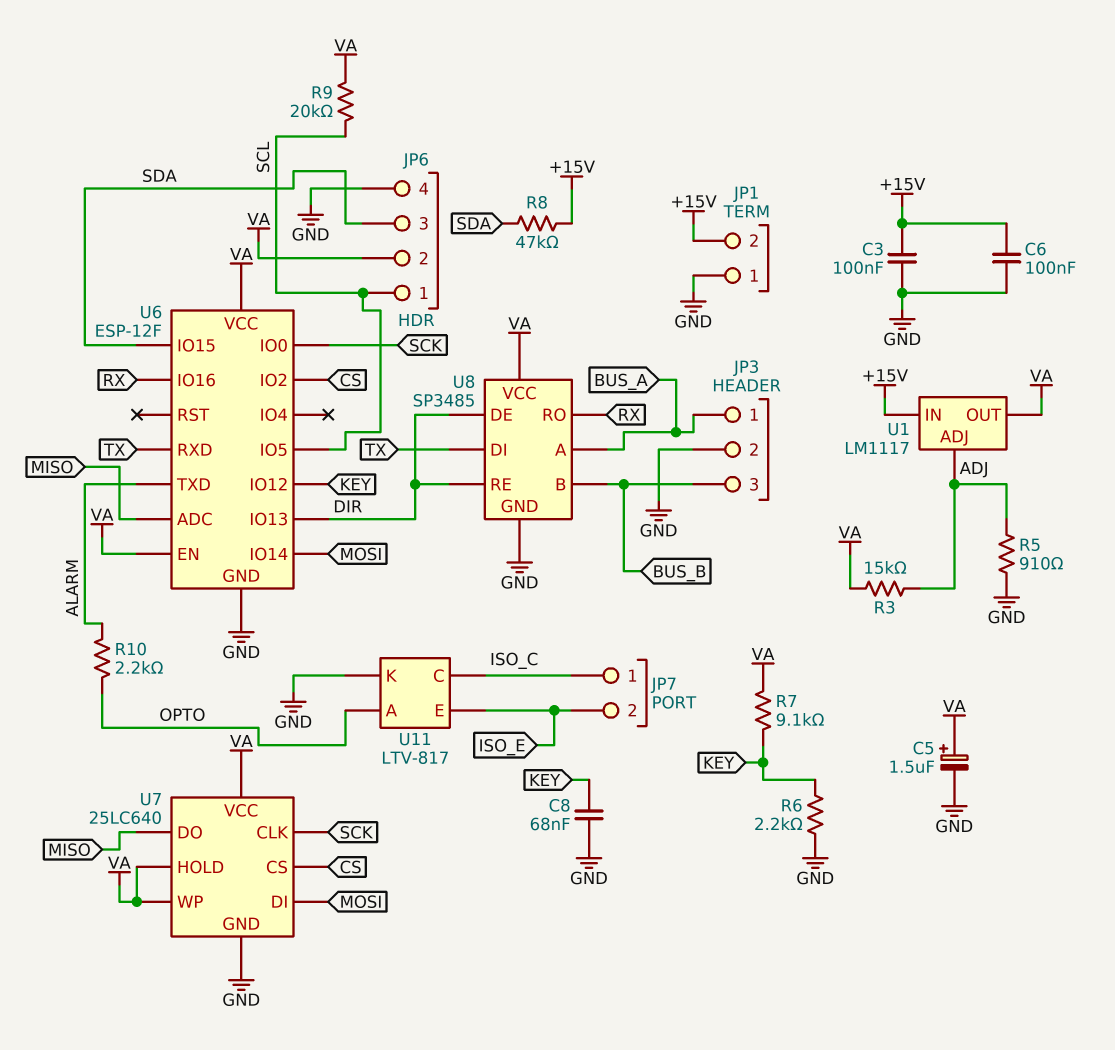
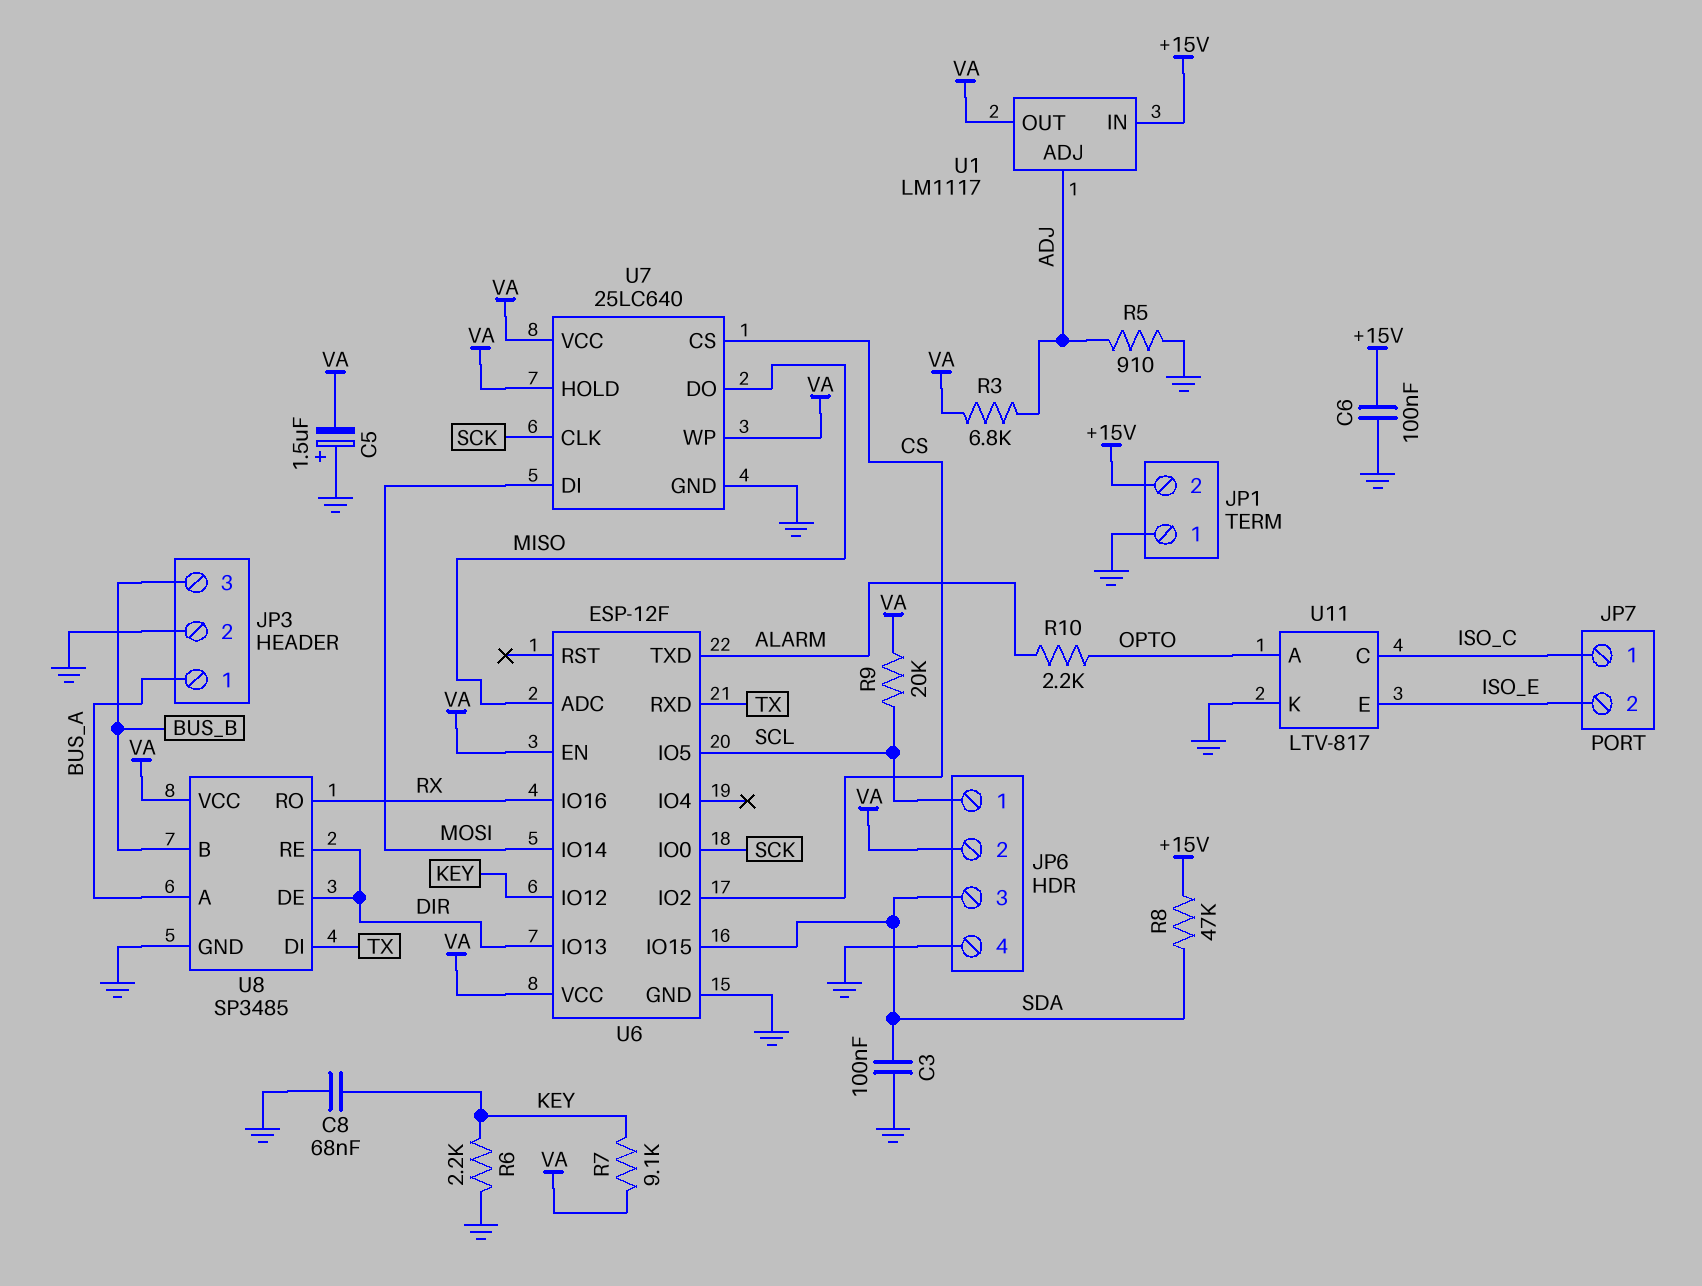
C3: 100nF (+15V, GND) -> 100nF (GND, SDA)
C5: 1.5uF (plus VA, minus GND) -> 1.5uF (plus GND, minus VA)
R3: 15k (ADJ, VA) -> 6.8k (ADJ, VA)

